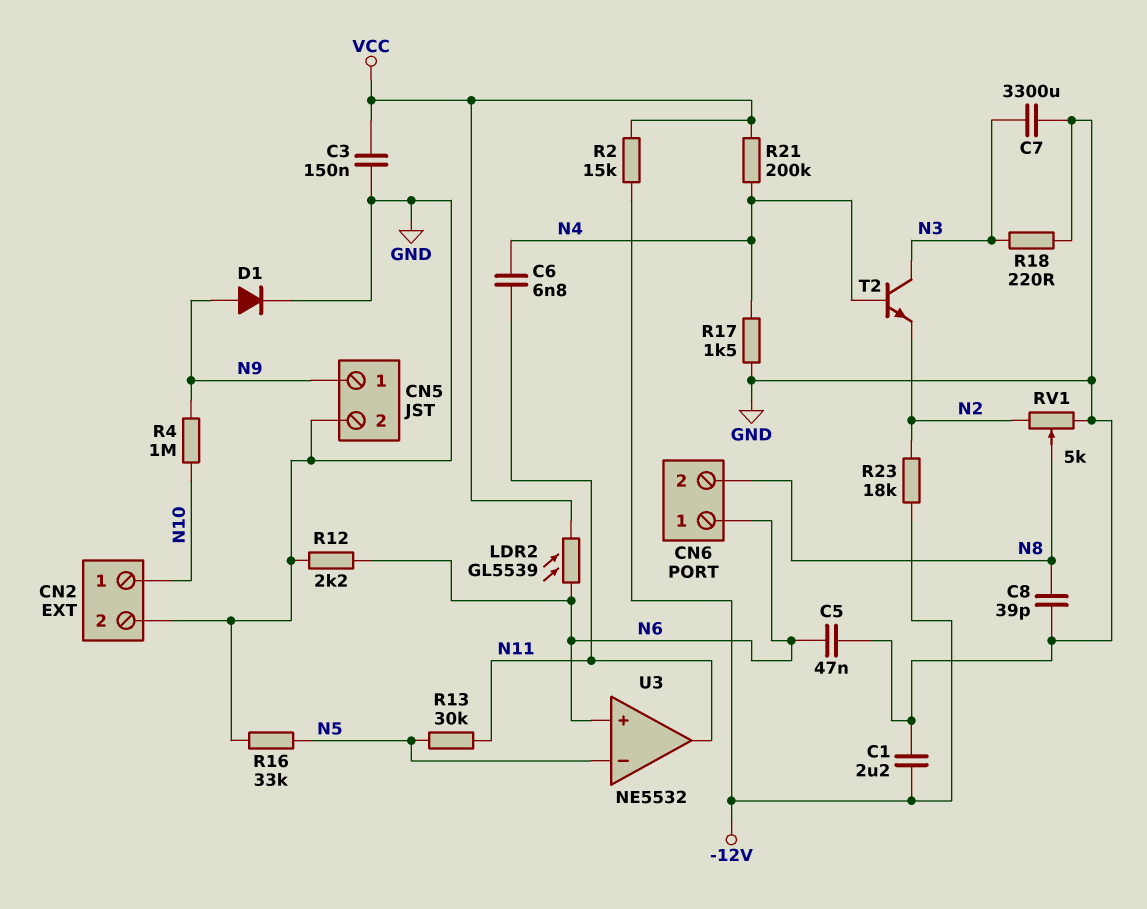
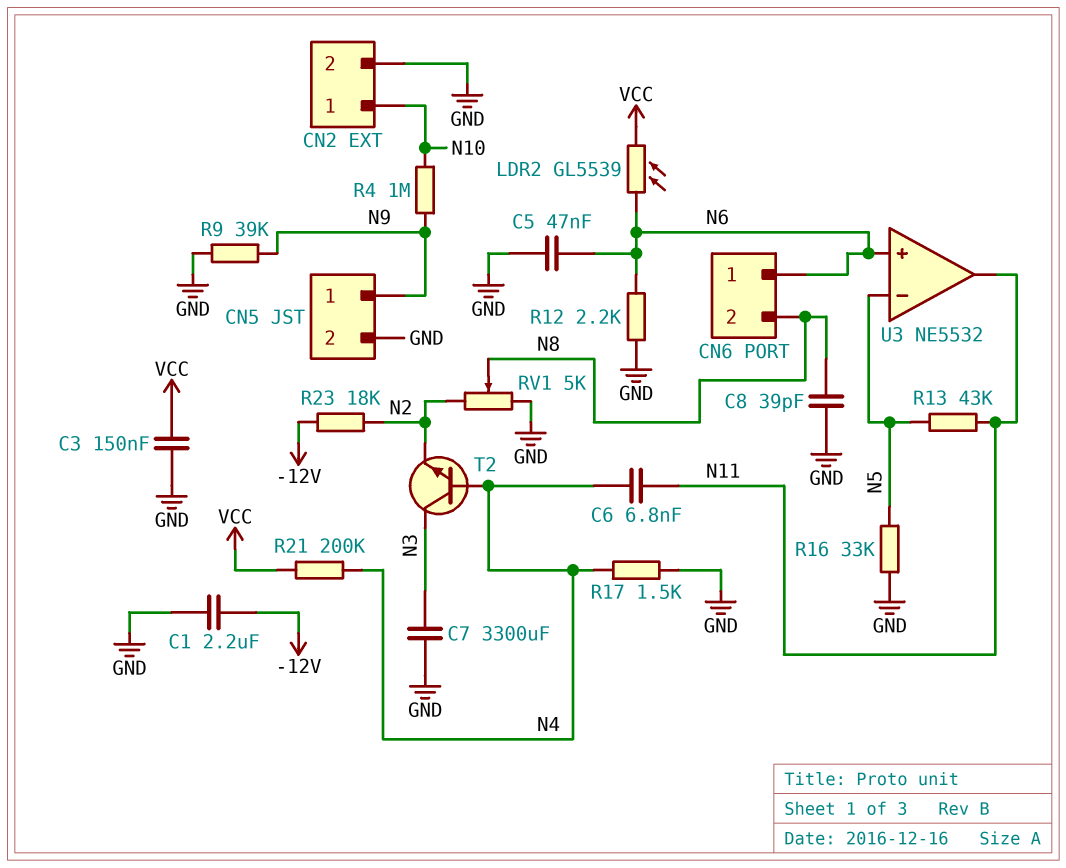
D1: diode (A N9, K GND) -> none
R2: 15k (-12V, VCC) -> none
R9: none -> 39k (GND, N9)
R13: 30k (N5, N11) -> 43k (N5, N11)
R18: 220 (GND, N3) -> none

